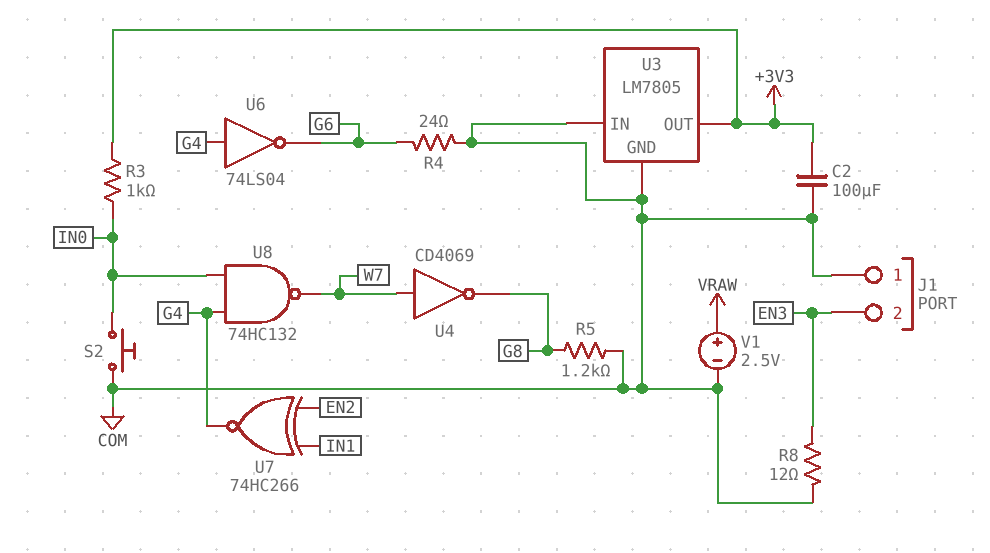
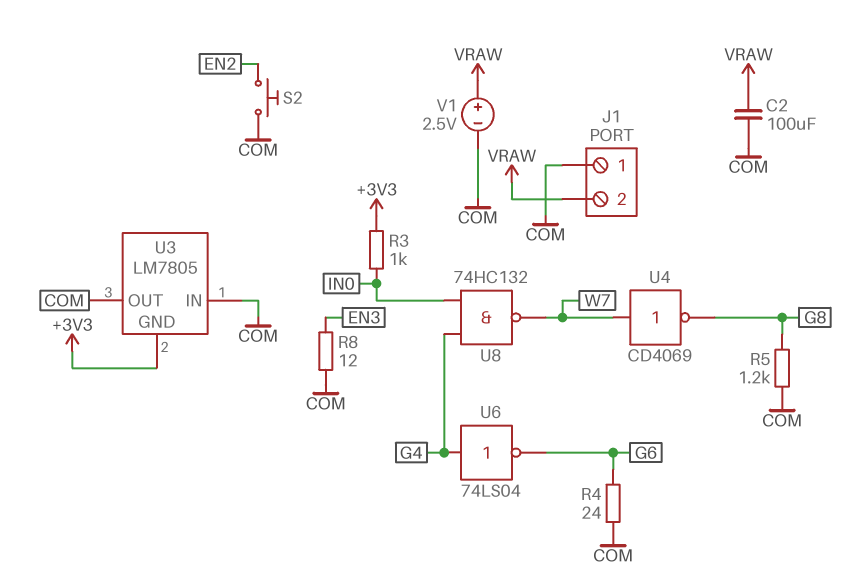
C2: 100uF (+3V3, COM) -> 100uF (COM, VRAW)
J1 pin 2: EN3 -> VRAW
S2: button (COM, IN0) -> button (COM, EN2)
U3 pin GND: COM -> +3V3
U3 pin OUT: +3V3 -> COM
U7: XNOR 74HC266 (in EN2, in IN1, out G4) -> none

